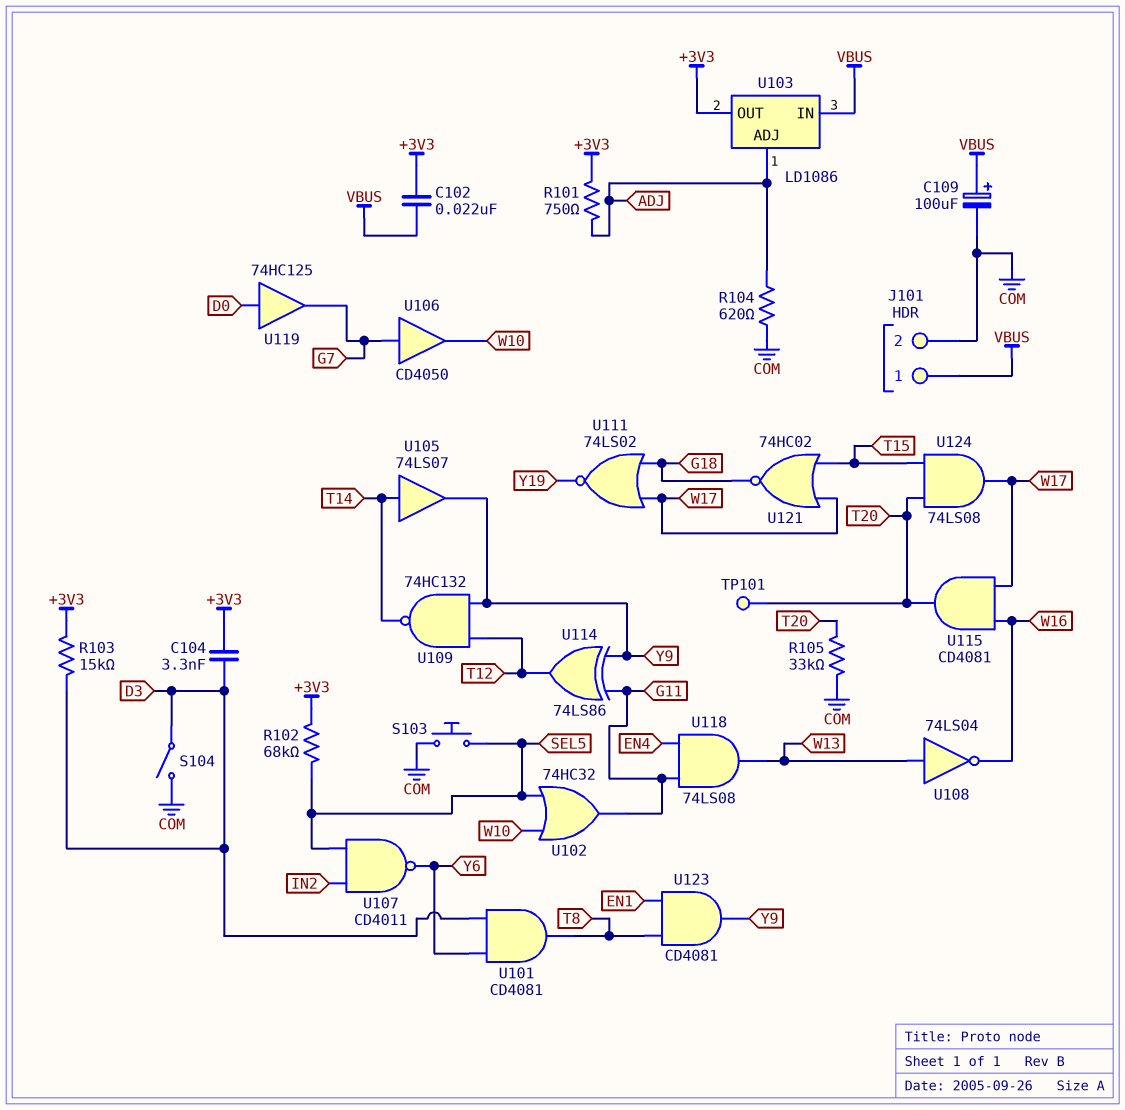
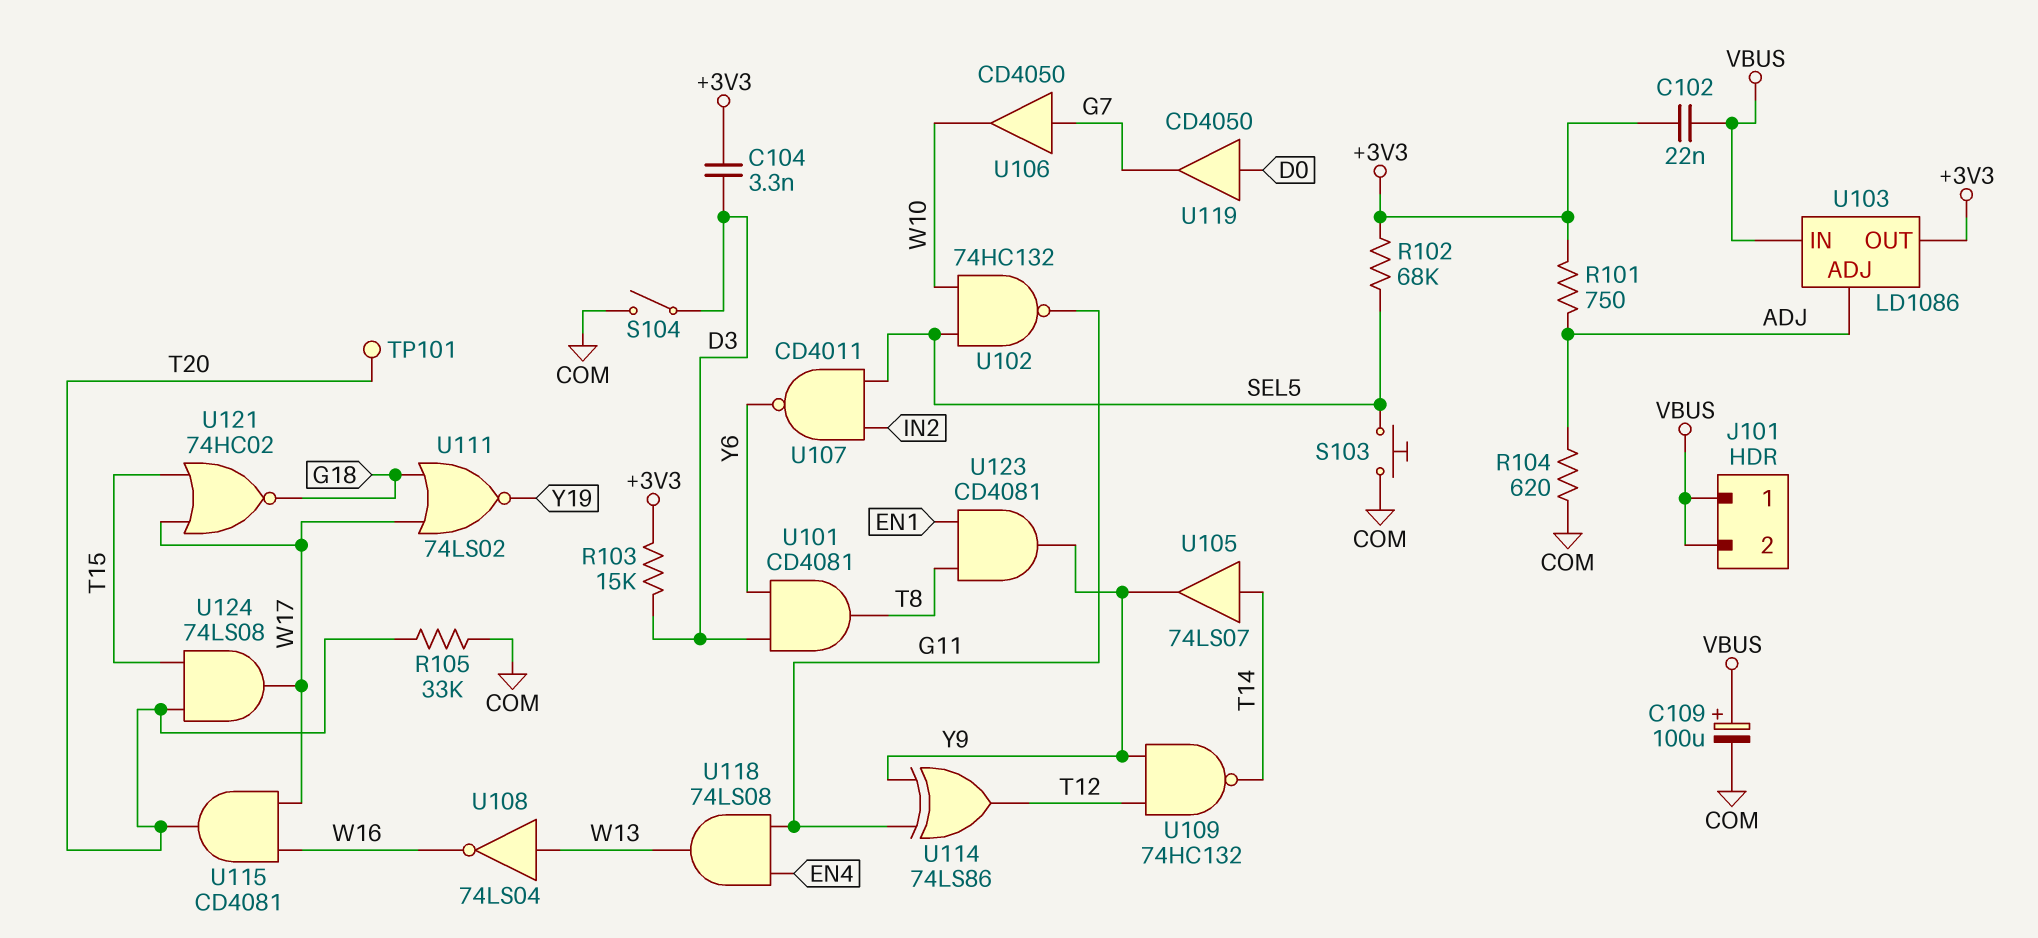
J101 pin 2: COM -> VBUS
U102: OR 74HC32 (in SEL5, in W10, out G11) -> NAND 74HC132 (in SEL5, in W10, out G11)
U119: buffer 74HC125 (in D0, out G7) -> buffer CD4050 (in D0, out G7)

